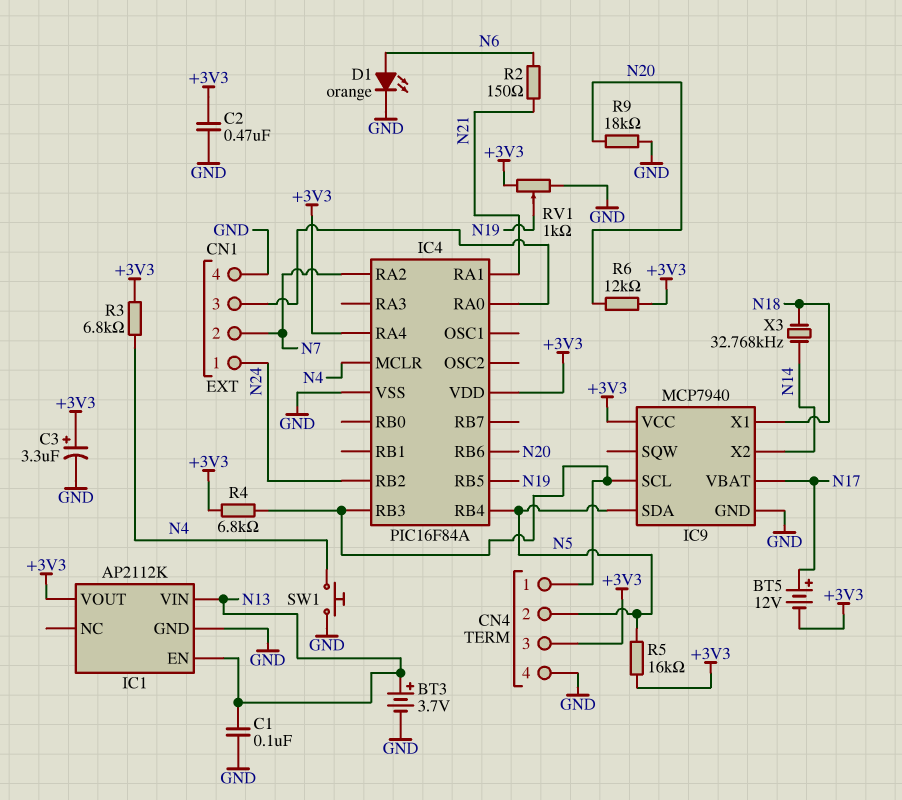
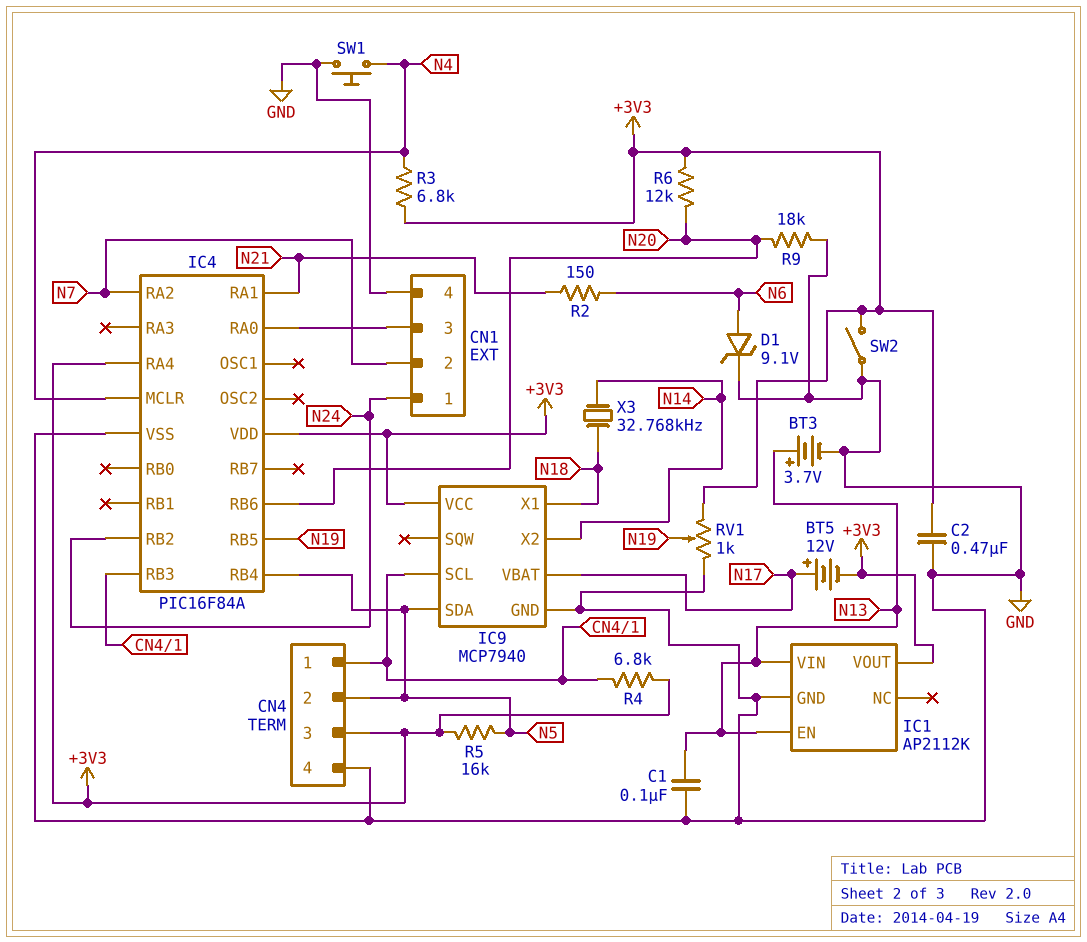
C3: 3.3uF (plus +3V3, minus GND) -> none
D1: LED orange (A N6, K GND) -> zener 9.1V (A N6, K GND)
SW2: none -> switch (+3V3, GND)

